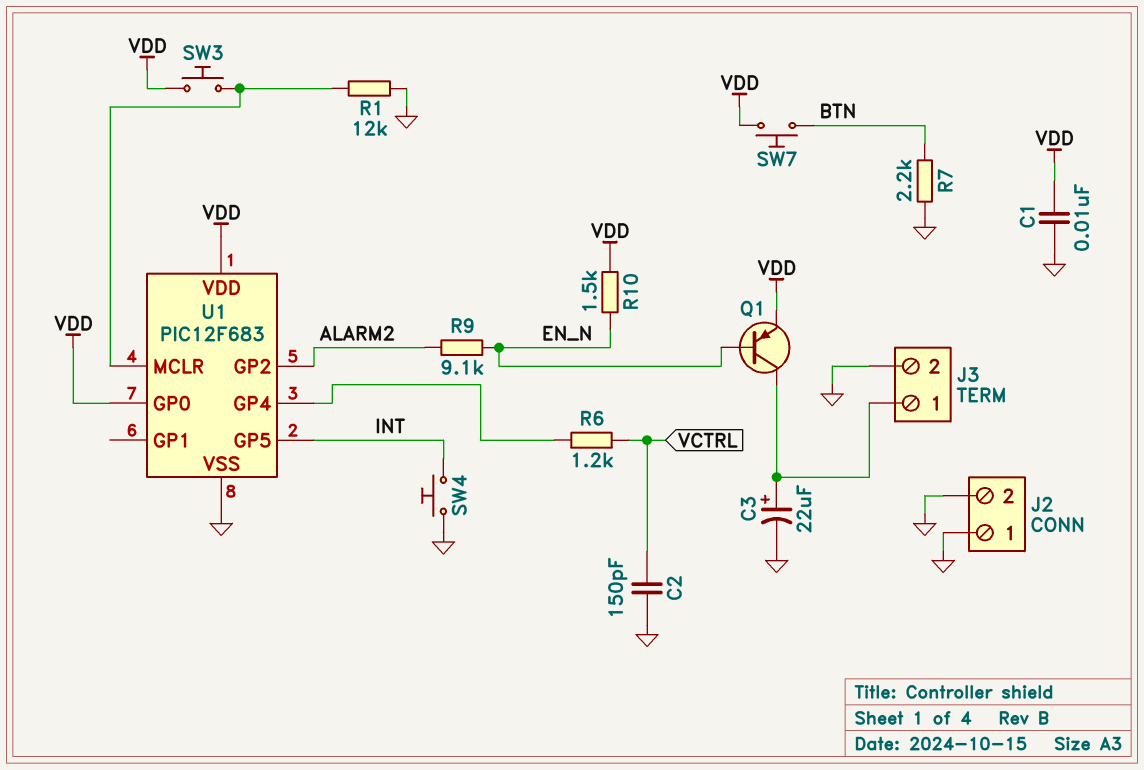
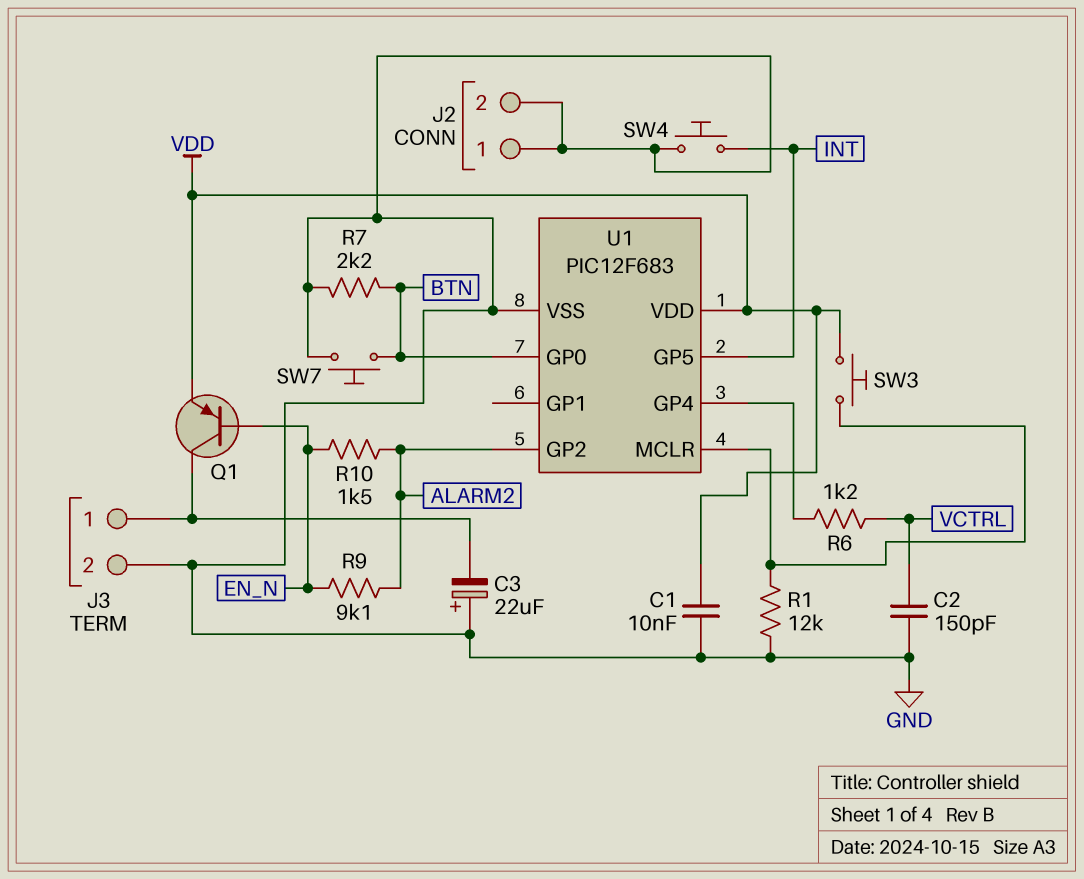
C3: 22uF (plus J3/1, minus GND) -> 22uF (plus GND, minus J3/1)
R10: 1.5k (EN_N, VDD) -> 1.5k (ALARM2, EN_N)
SW7: button (BTN, VDD) -> button (BTN, GND)
U1 pin GP0: VDD -> BTN

